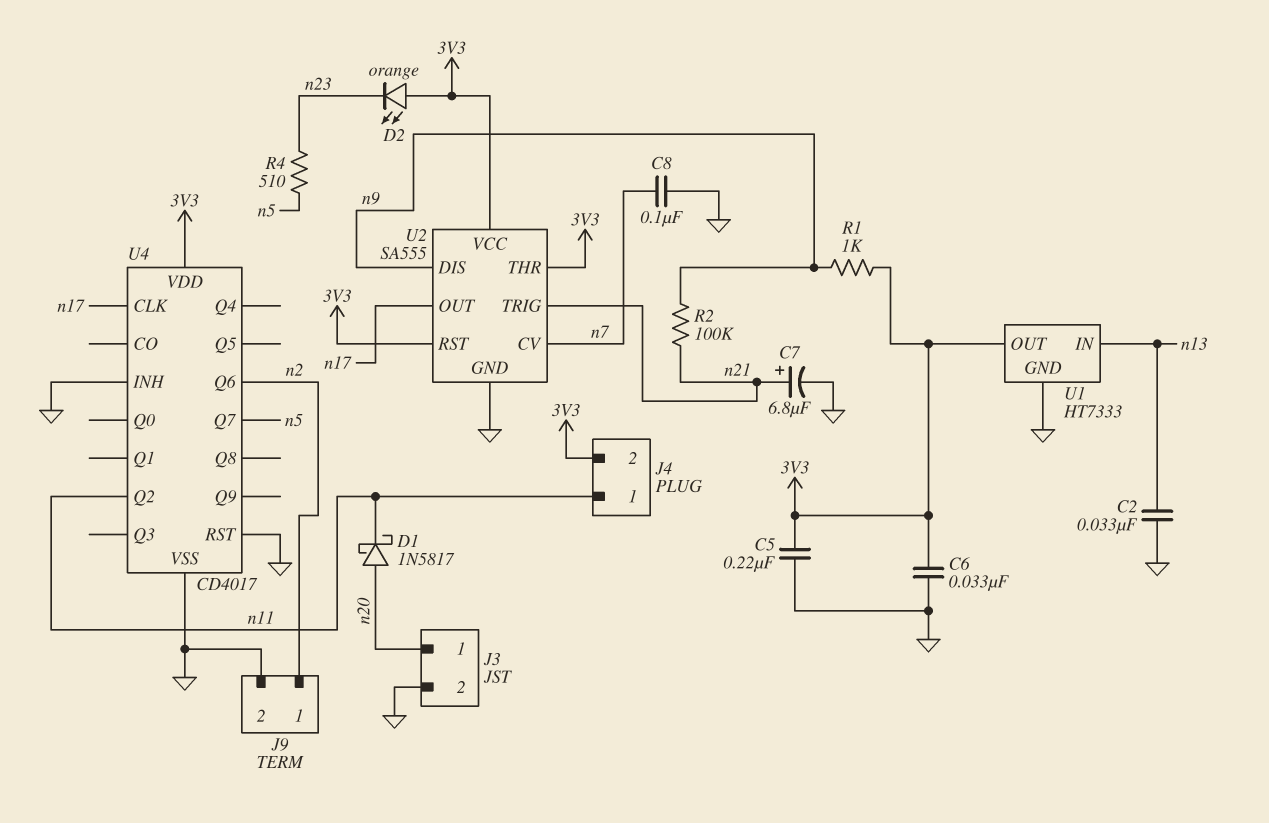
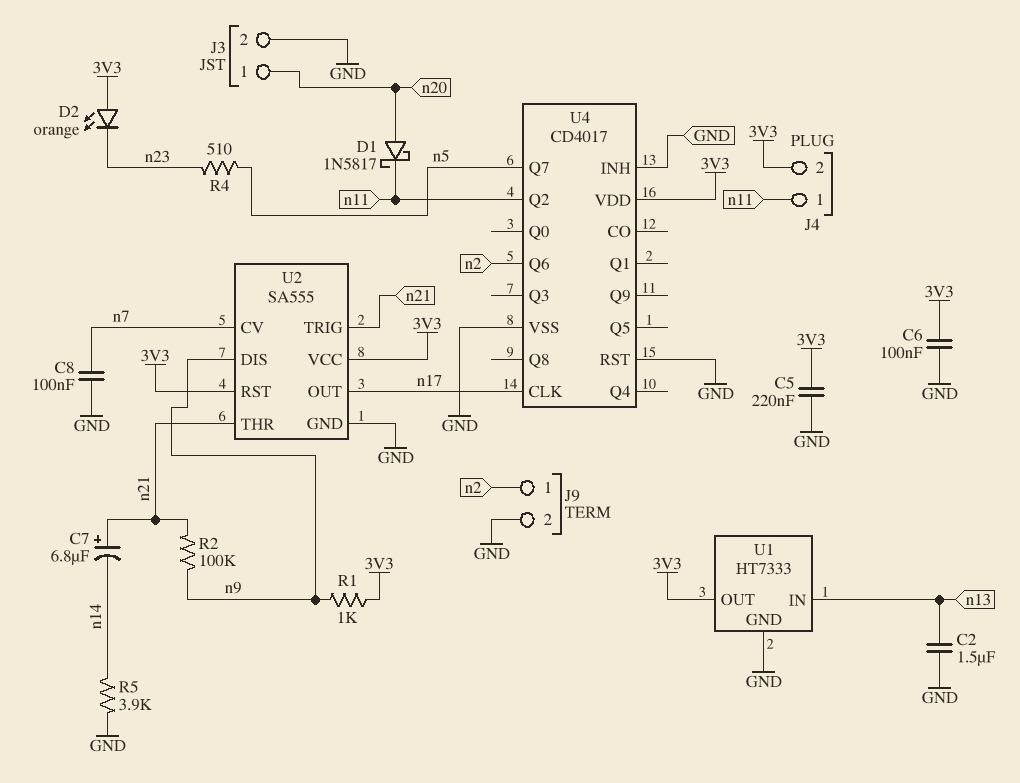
C2: 33nF (GND, n13) -> 1.5uF (GND, n13)
C6: 33nF (3V3, GND) -> 100nF (3V3, GND)
C7: 6.8uF (plus n21, minus GND) -> 6.8uF (plus n21, minus n14)
R5: none -> 3.9k (GND, n14)
U2 pin THR: 3V3 -> n21

